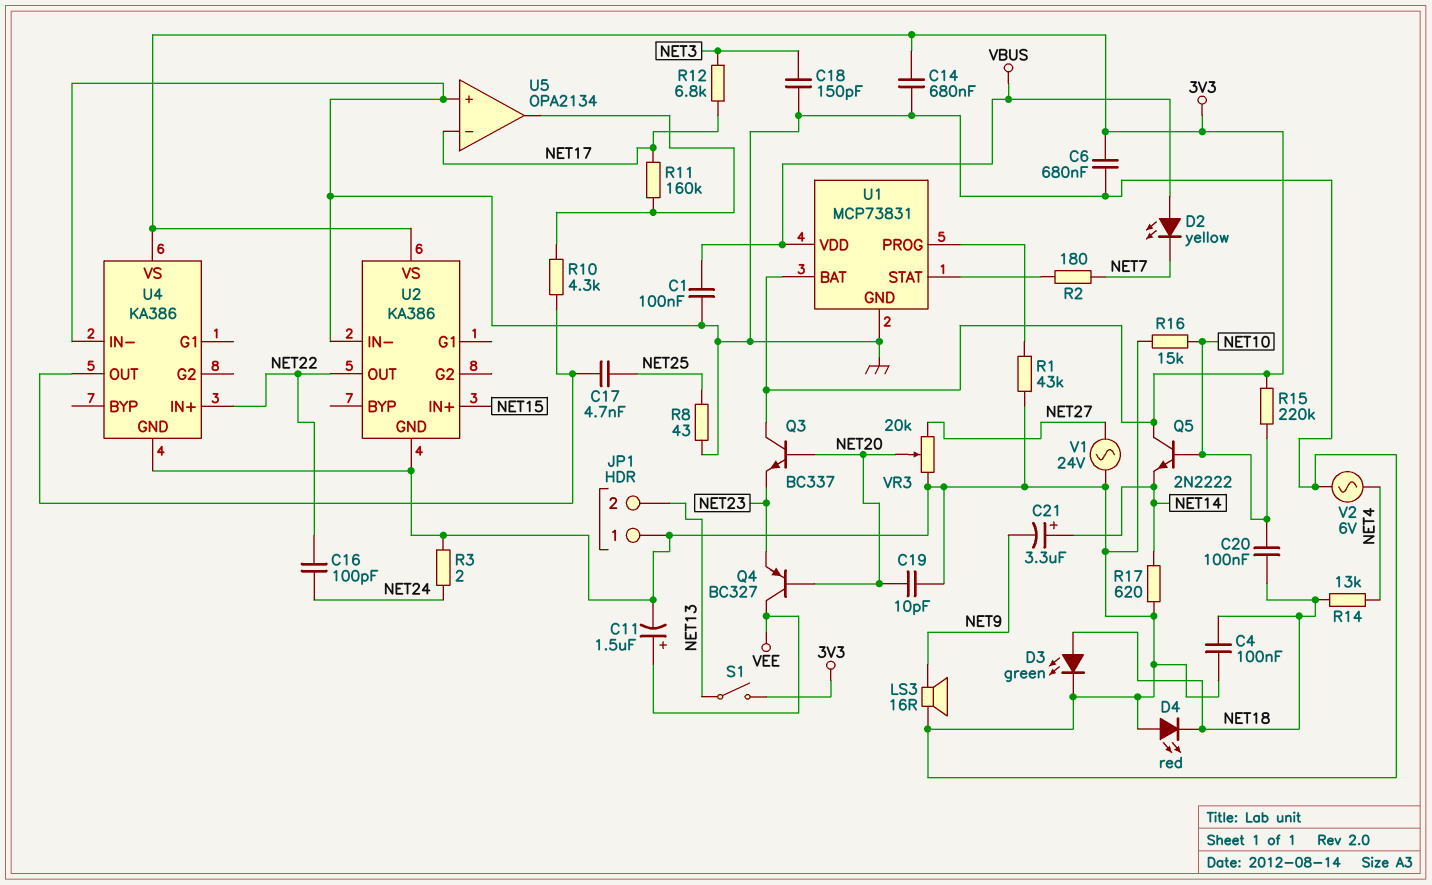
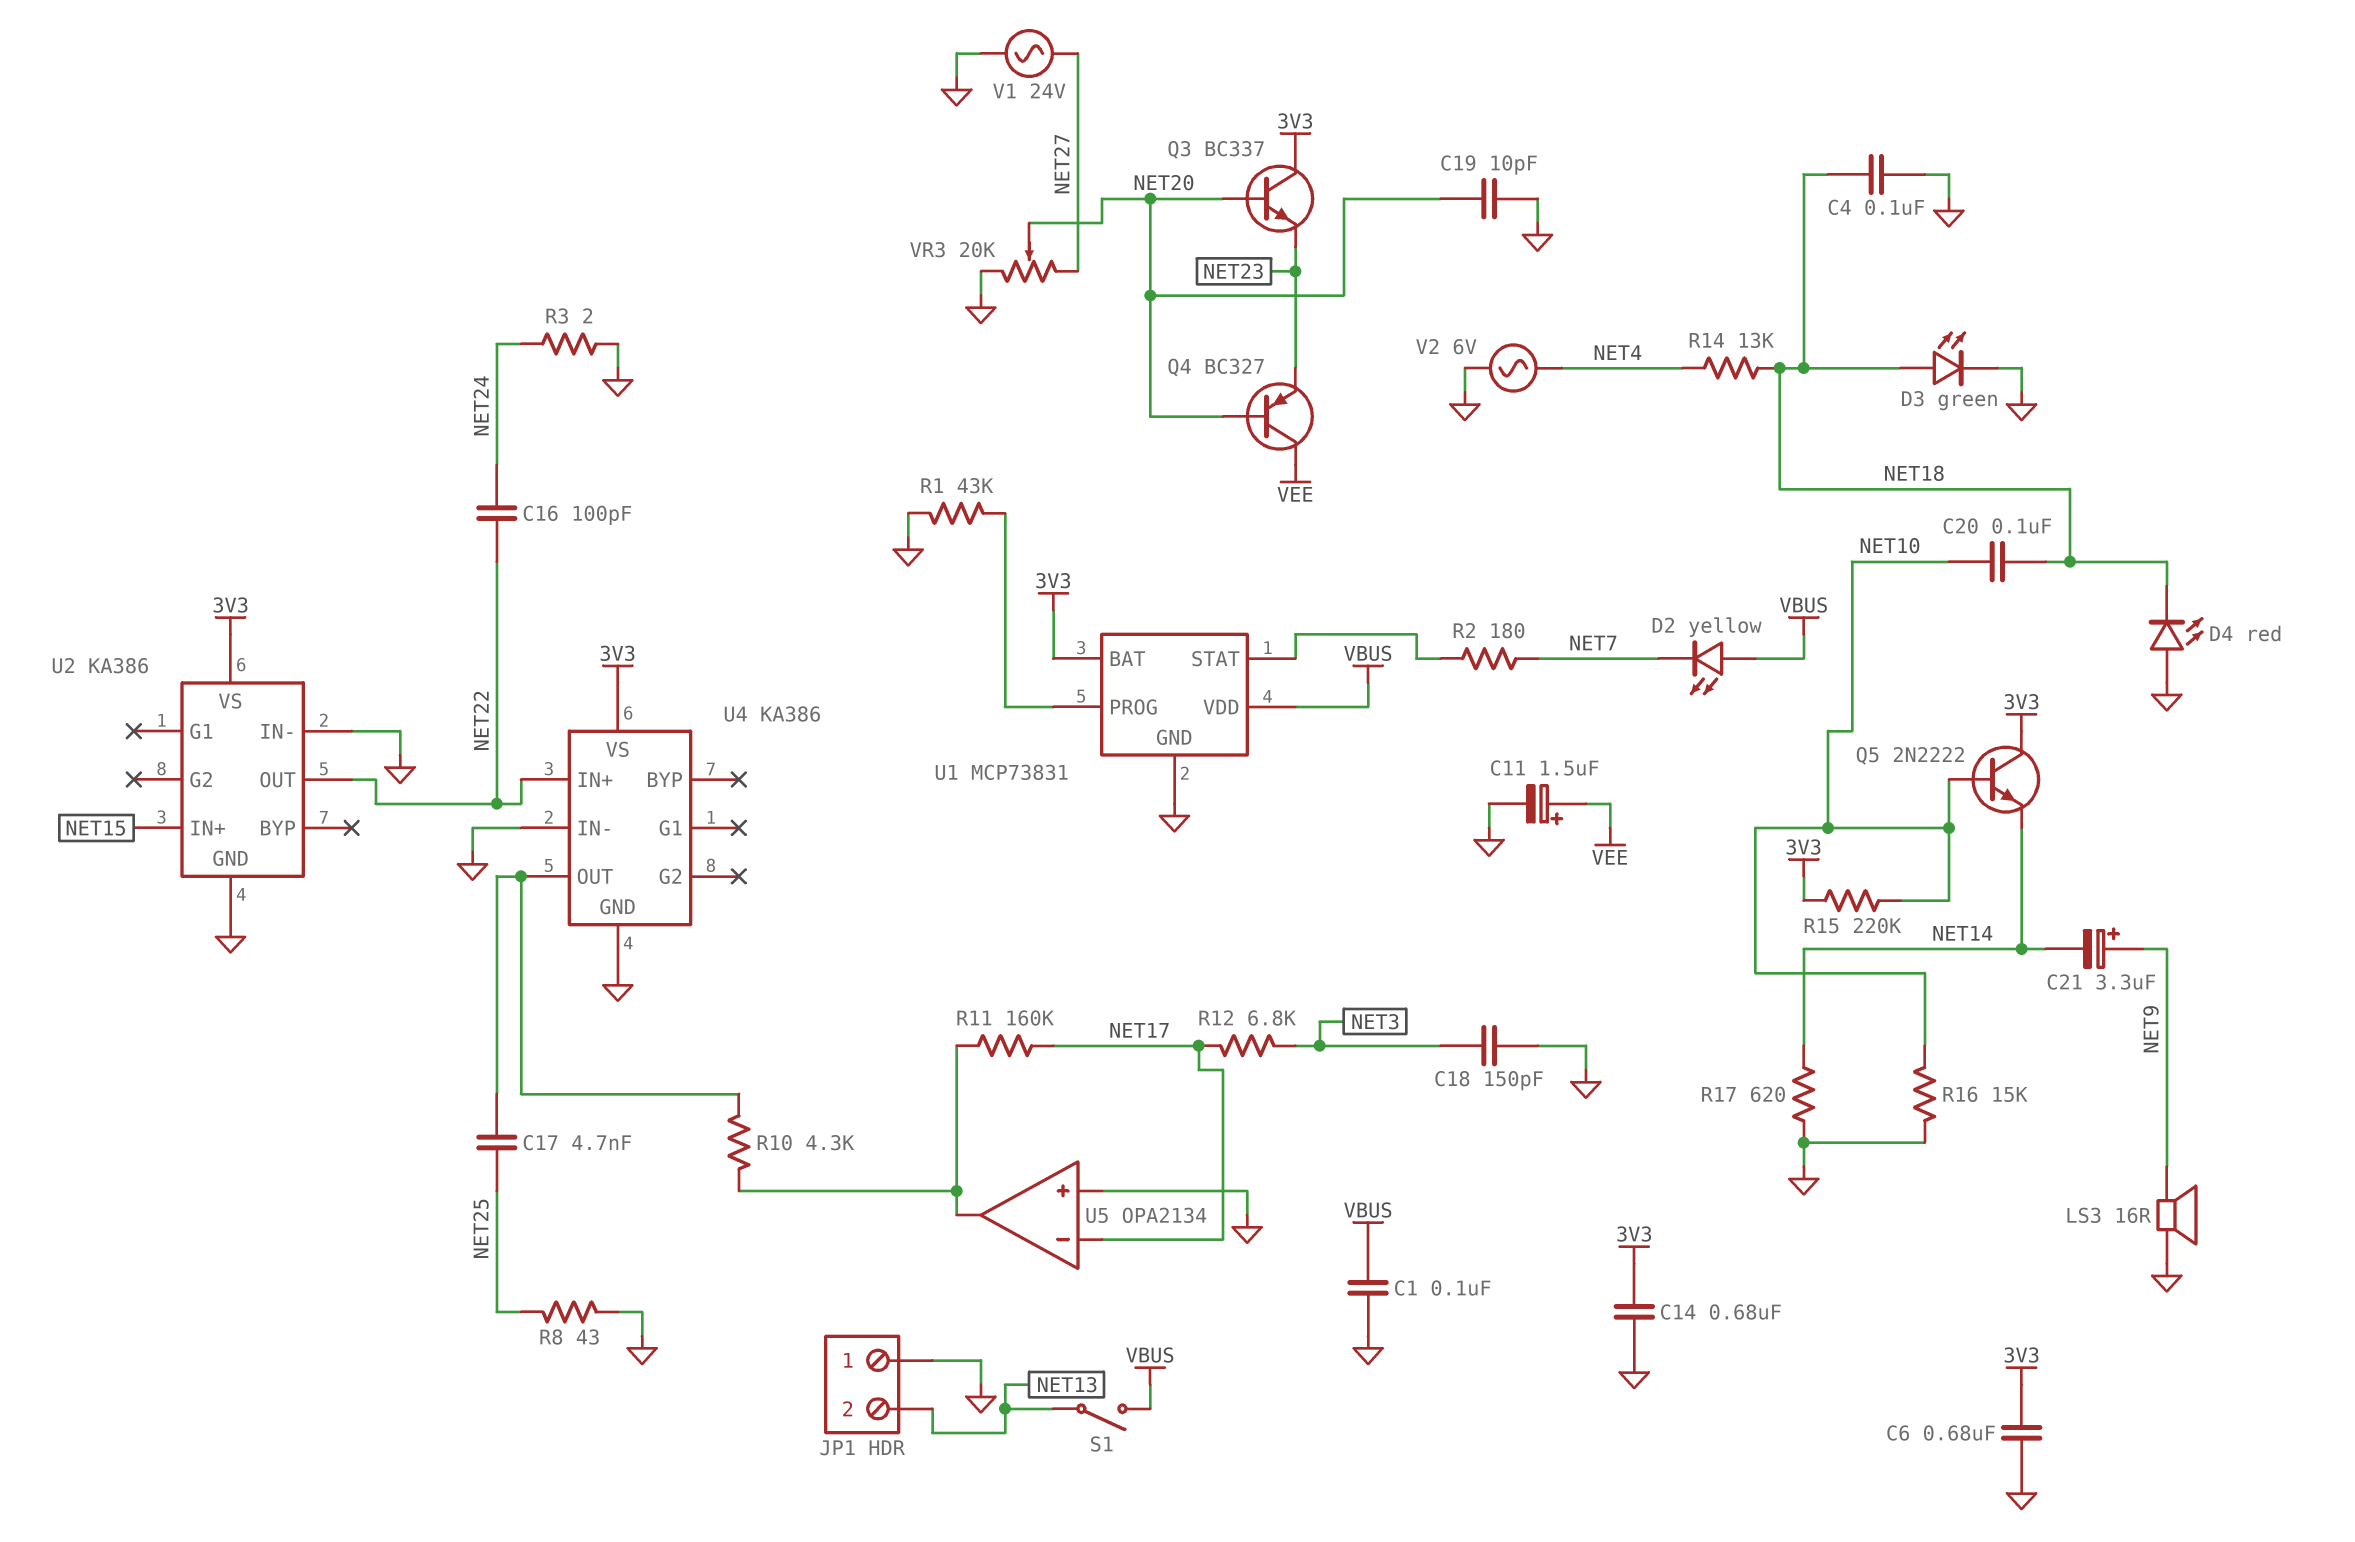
C21: 3.3uF (plus NET14, minus NET9) -> 3.3uF (plus NET9, minus NET14)
S1: switch (3V3, NET13) -> switch (NET13, VBUS)

